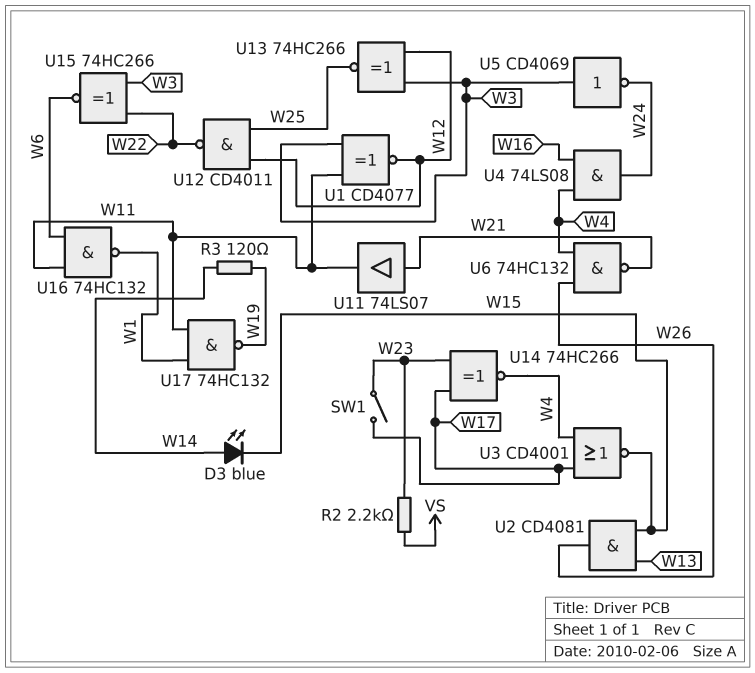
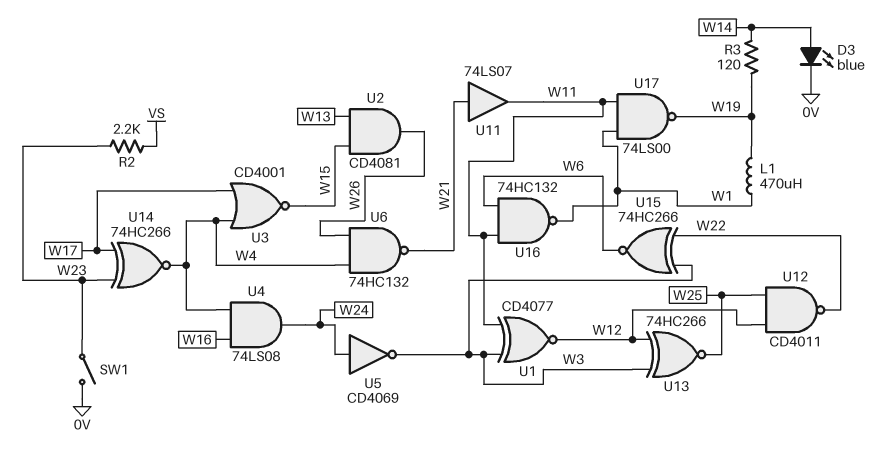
D3: LED blue (A W14, K W15) -> LED blue (A W14, K 0V)
L1: none -> 470uH (W1, W19)
SW1: switch (W17, W23) -> switch (0V, W23)
U5: NOT CD4069 (in W3, out W24) -> NOT CD4069 (in W24, out W3)
U17: NAND 74HC132 (in W1, in W11, out W19) -> NAND 74LS00 (in W1, in W11, out W19)

